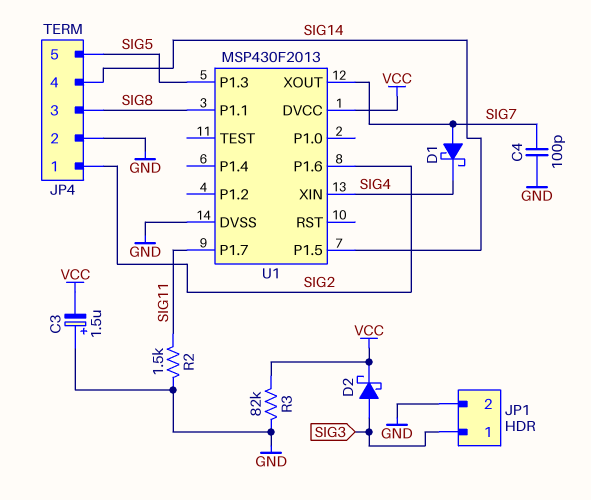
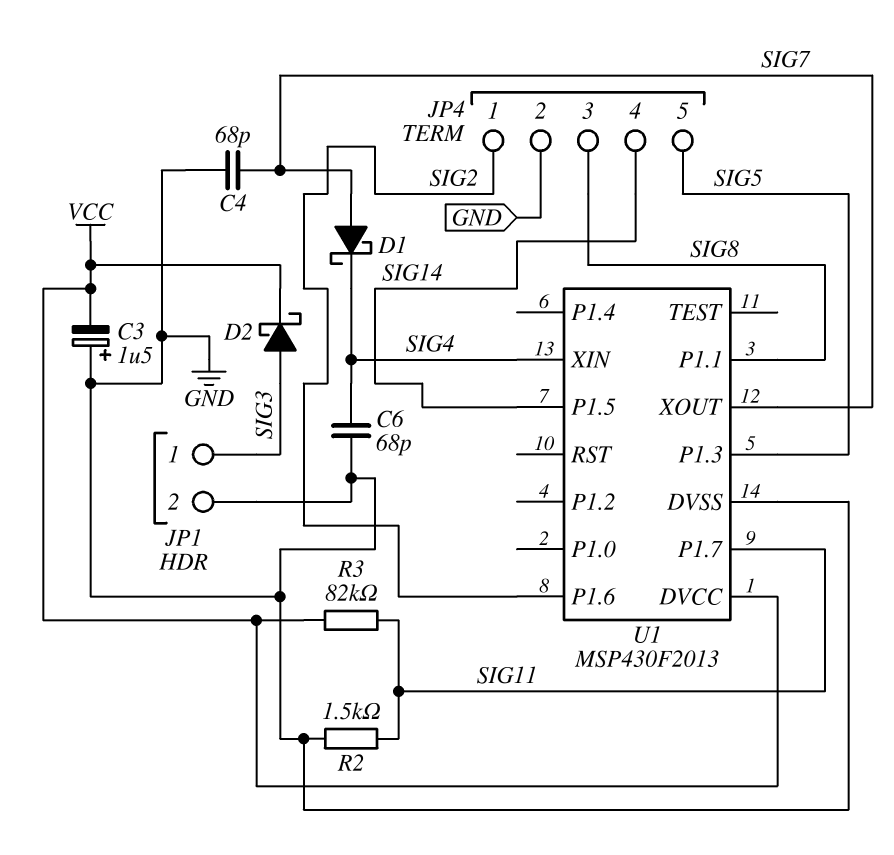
C4: 100pF (GND, SIG7) -> 68pF (GND, SIG7)
C6: none -> 68pF (GND, SIG4)
R3: 82k (GND, VCC) -> 82k (SIG11, VCC)

